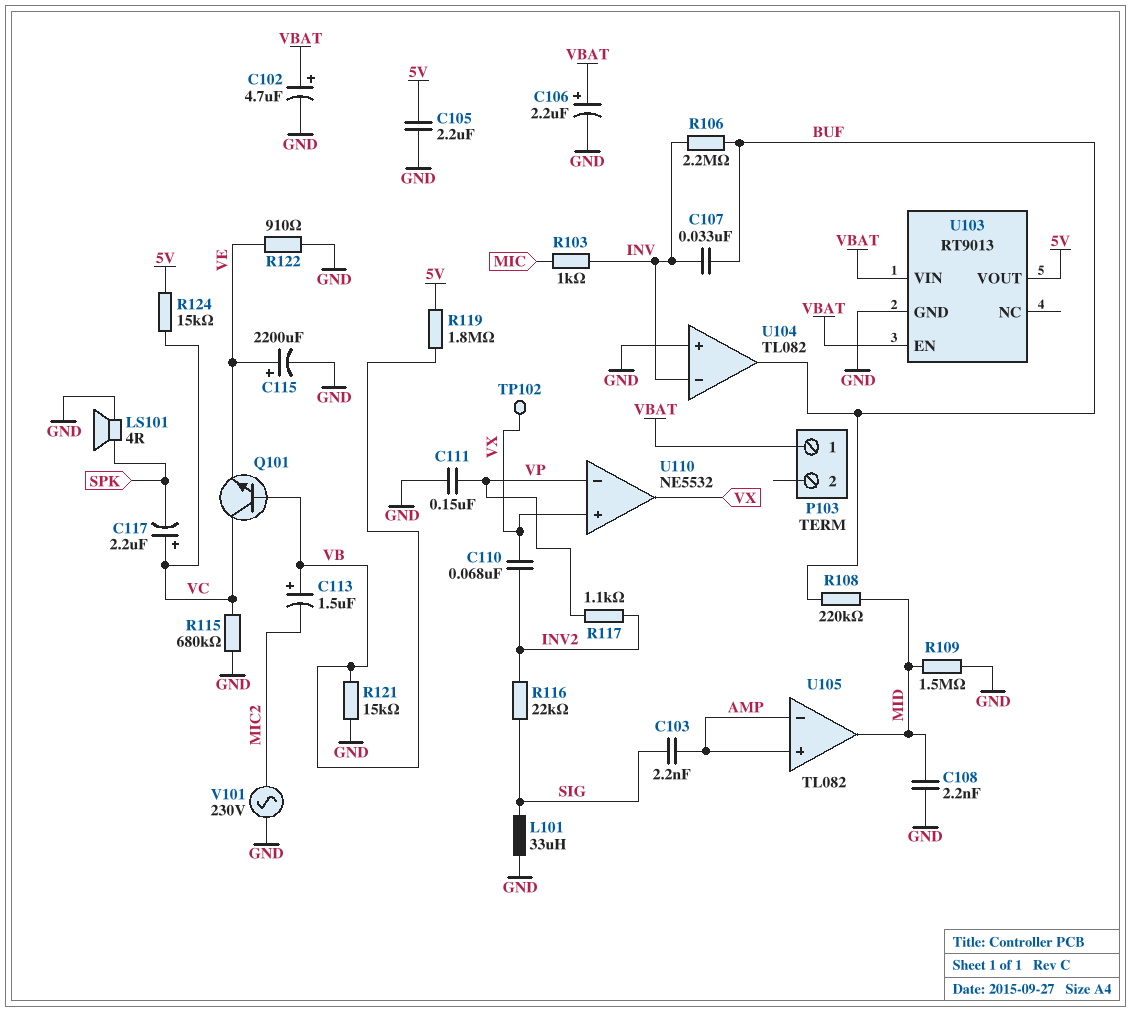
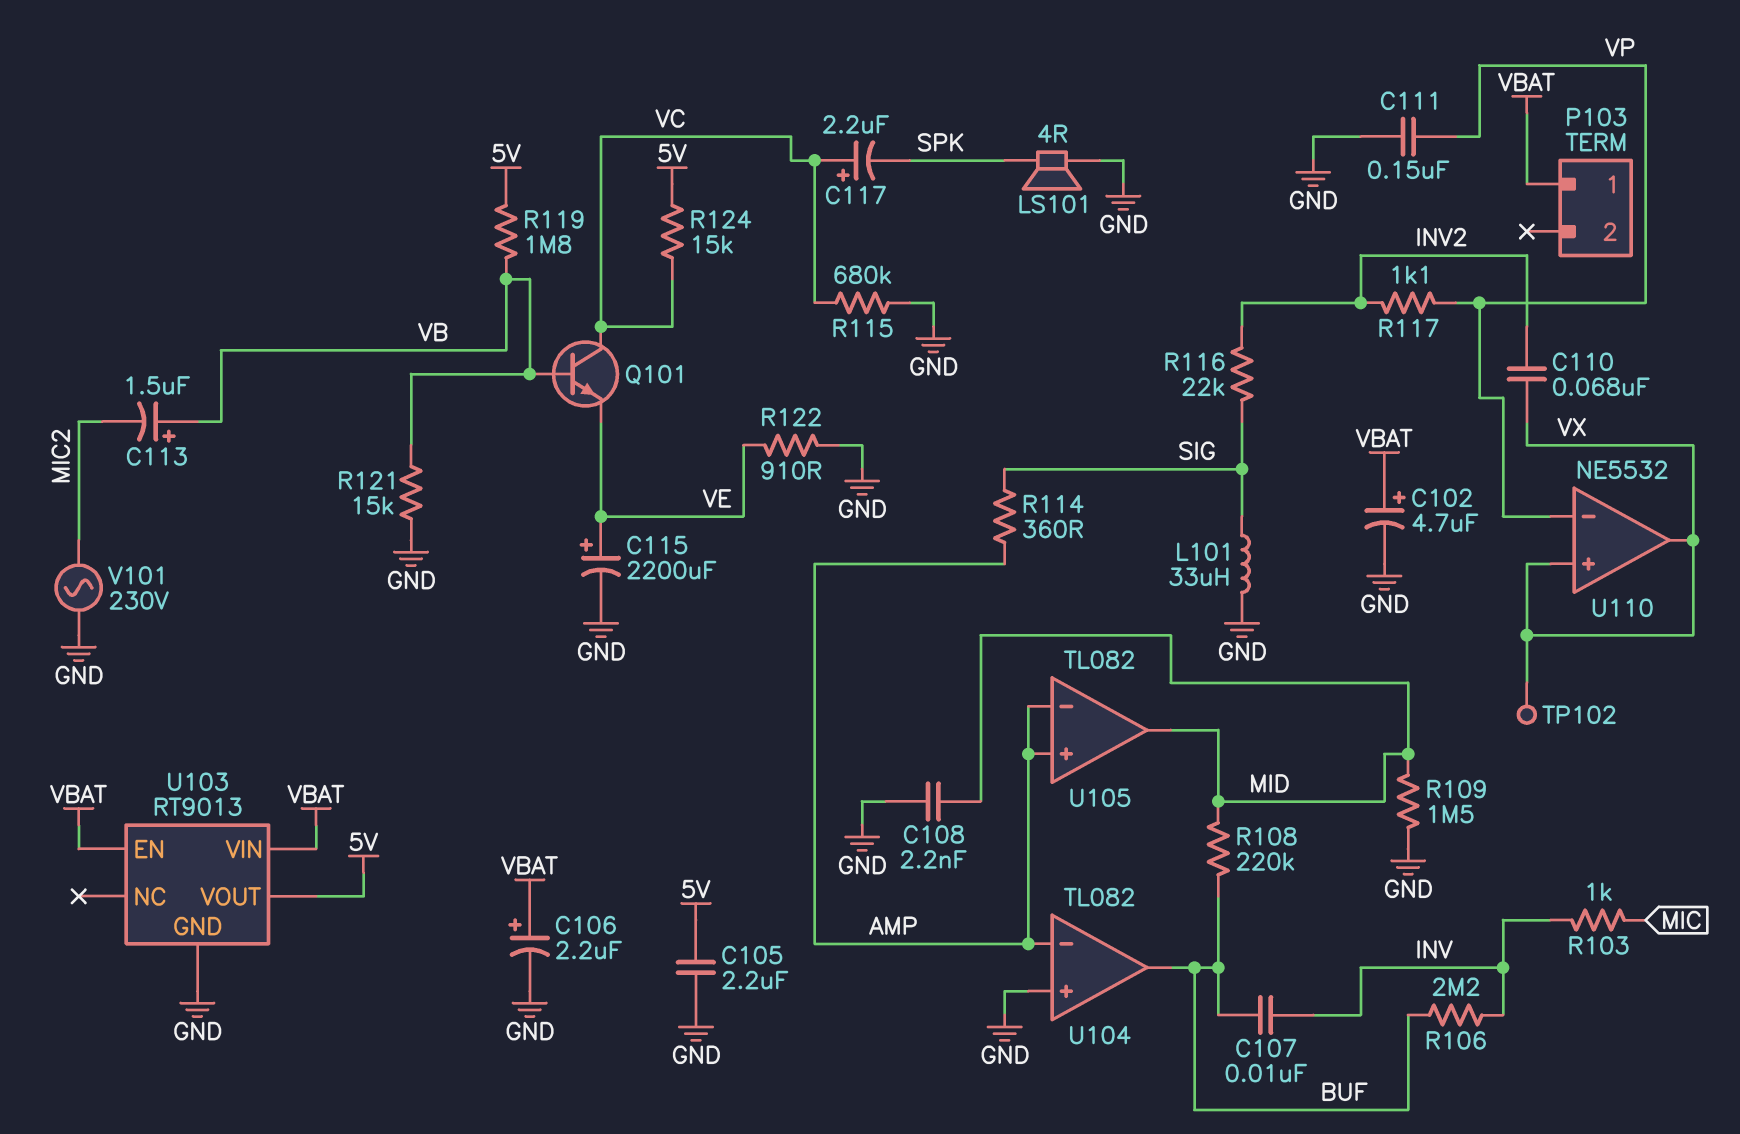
C103: 2.2nF (AMP, SIG) -> none
C107: 33nF (BUF, INV) -> 10nF (BUF, INV)
R114: none -> 360 (AMP, SIG)
U104 pin in-: INV -> AMP

